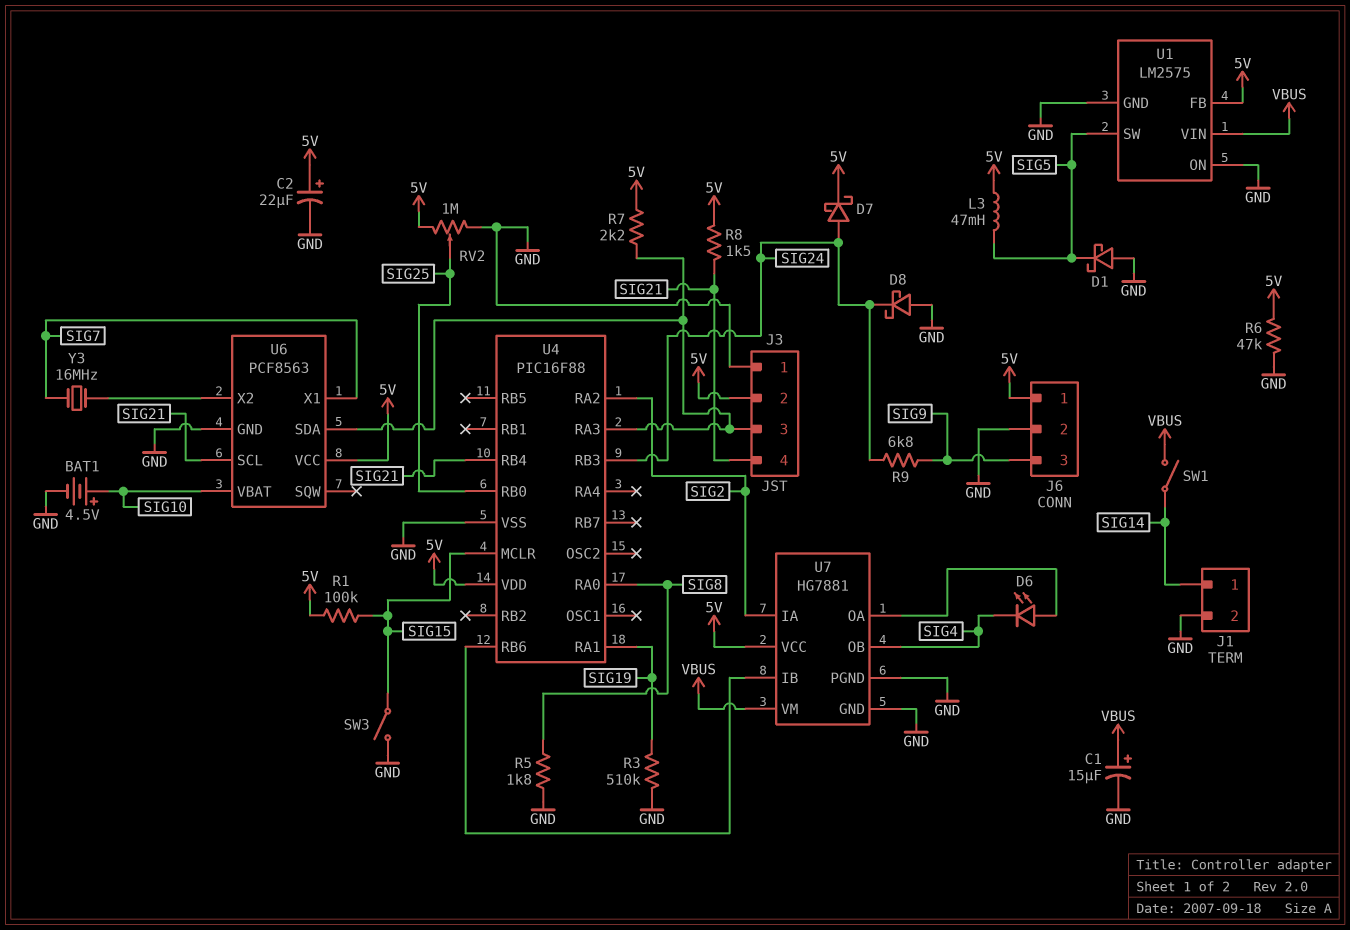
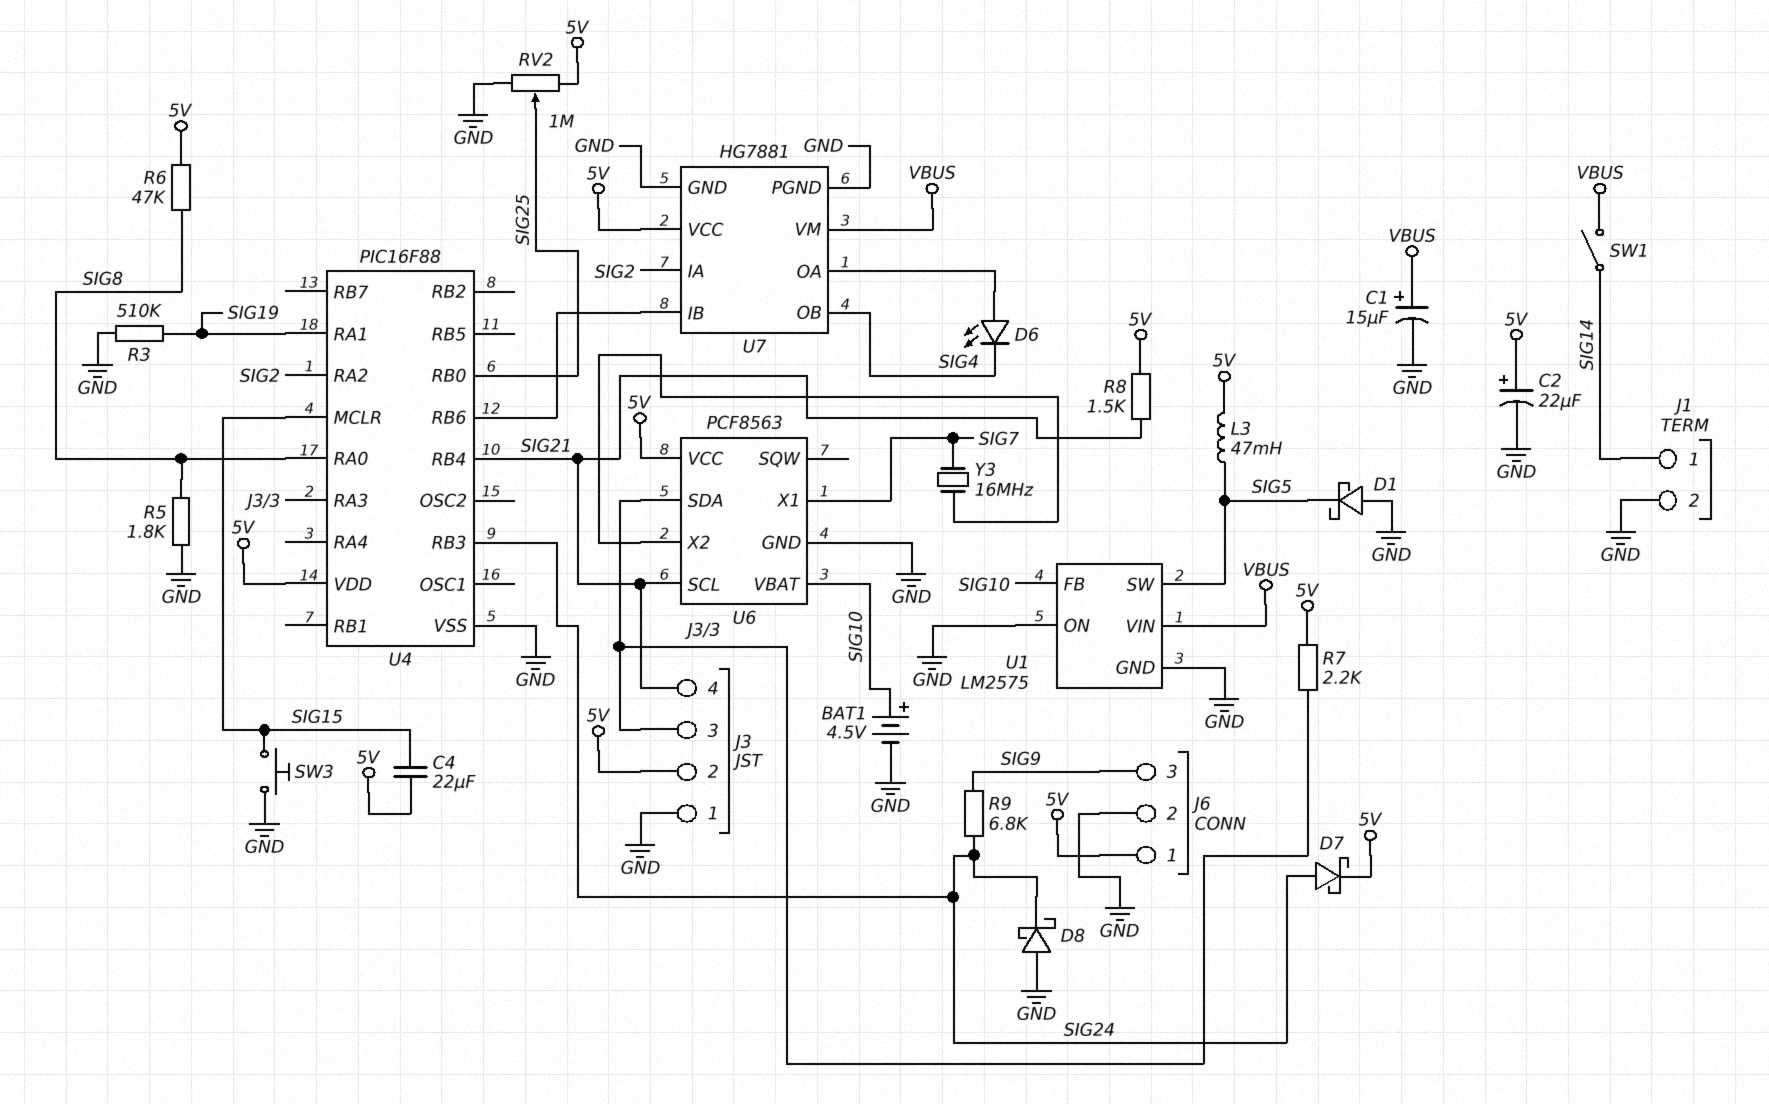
C4: none -> 22uF (5V, SIG15)
R1: 100k (5V, SIG15) -> none
R6: 47k (5V, GND) -> 47k (5V, SIG8)
SW3: switch (GND, SIG15) -> button (GND, SIG15)
U1 pin FB: 5V -> SIG10

